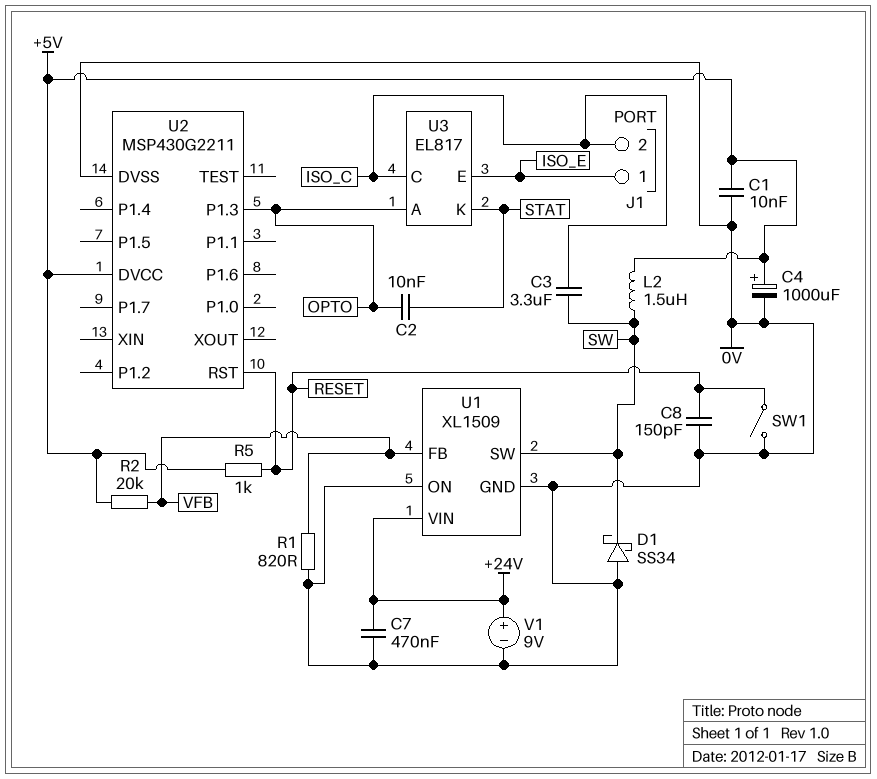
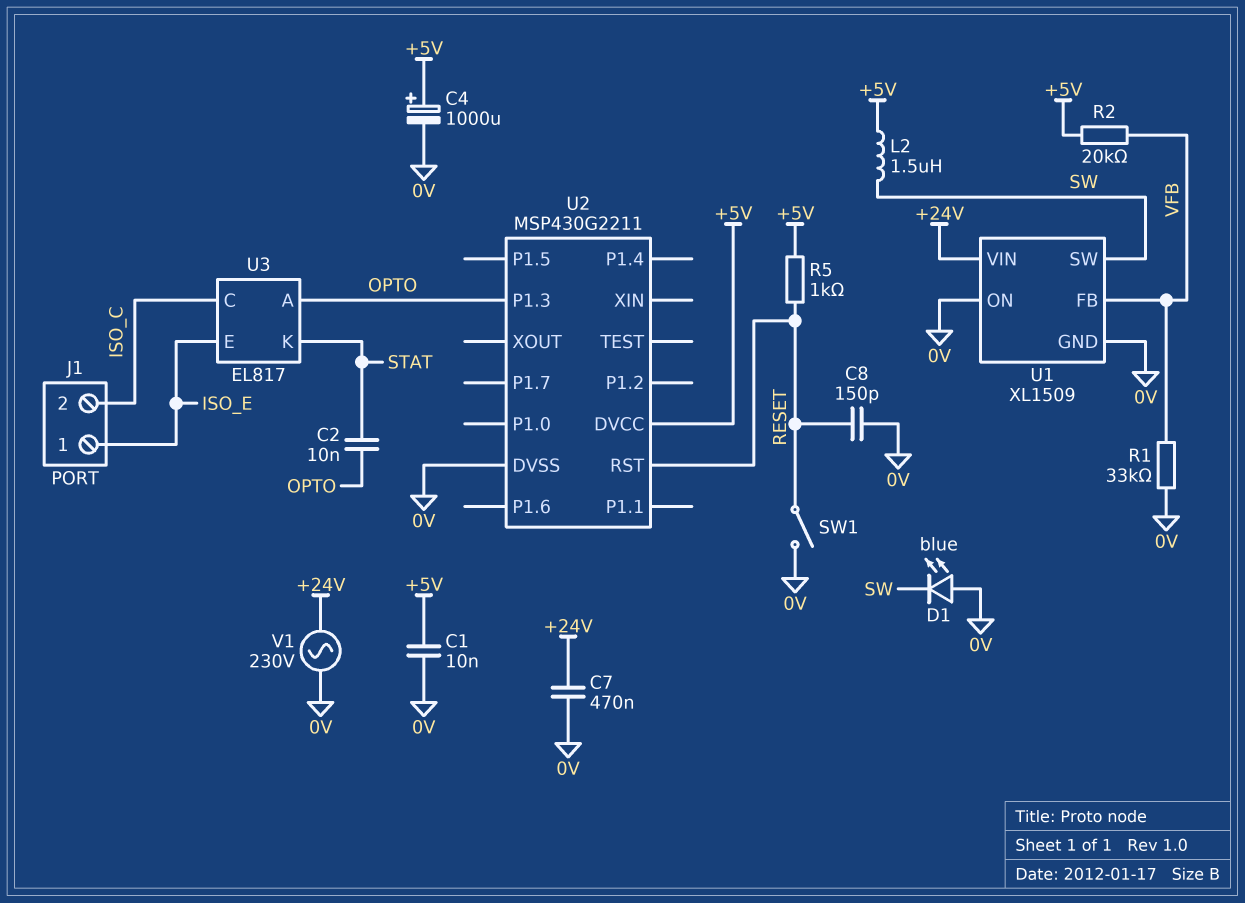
C3: 3.3uF (ISO_C, SW) -> none
D1: schottky SS34 (A 0V, K SW) -> LED blue (A 0V, K SW)
R1: 820 (0V, VFB) -> 33k (0V, VFB)
V1: 9V (plus +24V, minus 0V) -> AC 230V (+24V, 0V)

